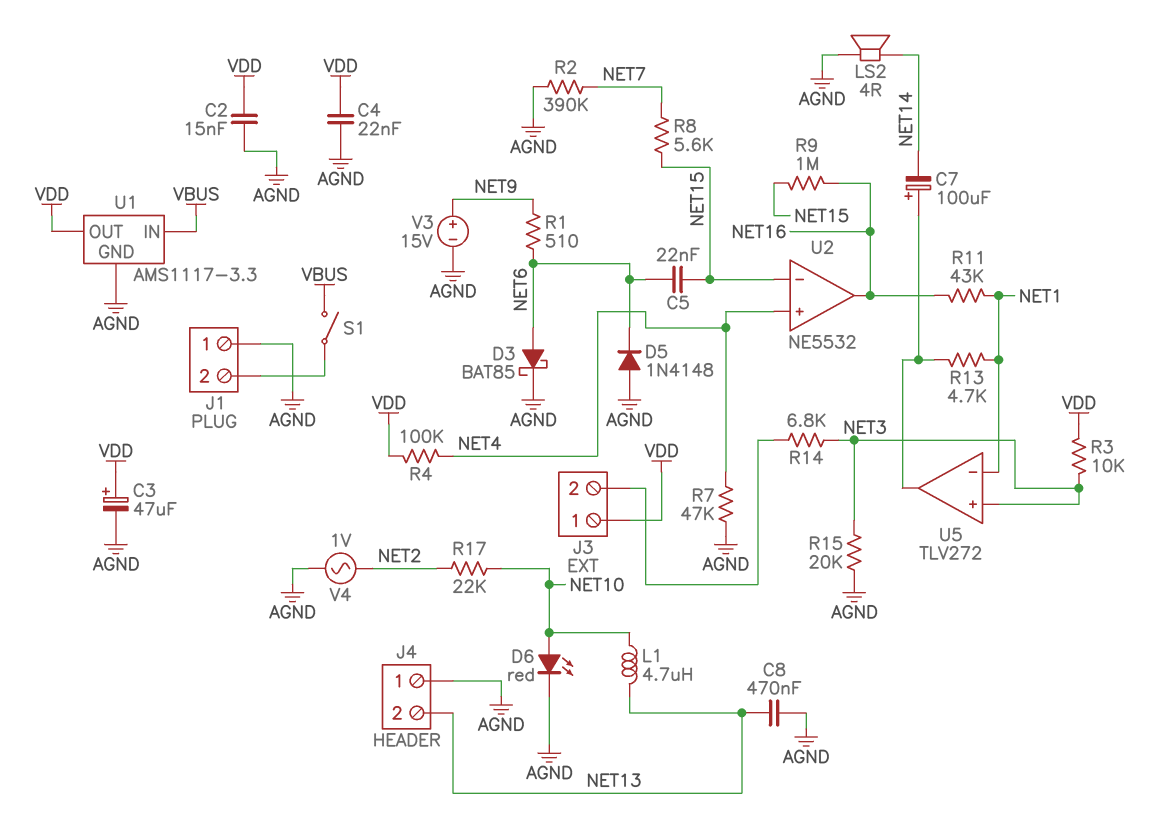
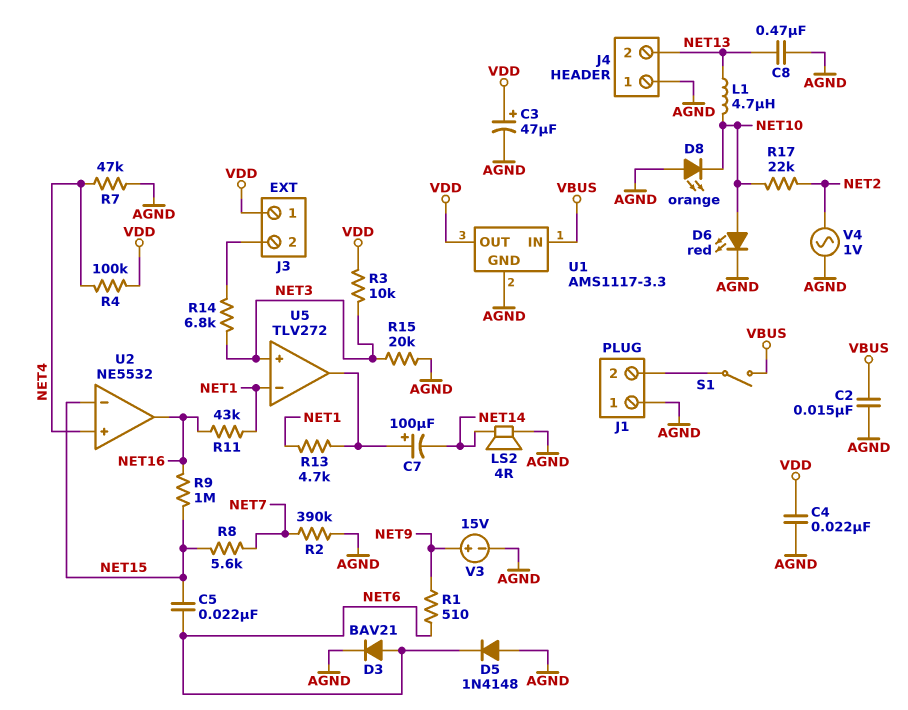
C2: 15nF (AGND, VDD) -> 15nF (AGND, VBUS)
D3: schottky BAT85 (A NET6, K AGND) -> diode BAV21 (A NET6, K AGND)
D8: none -> LED orange (A AGND, K NET10)

